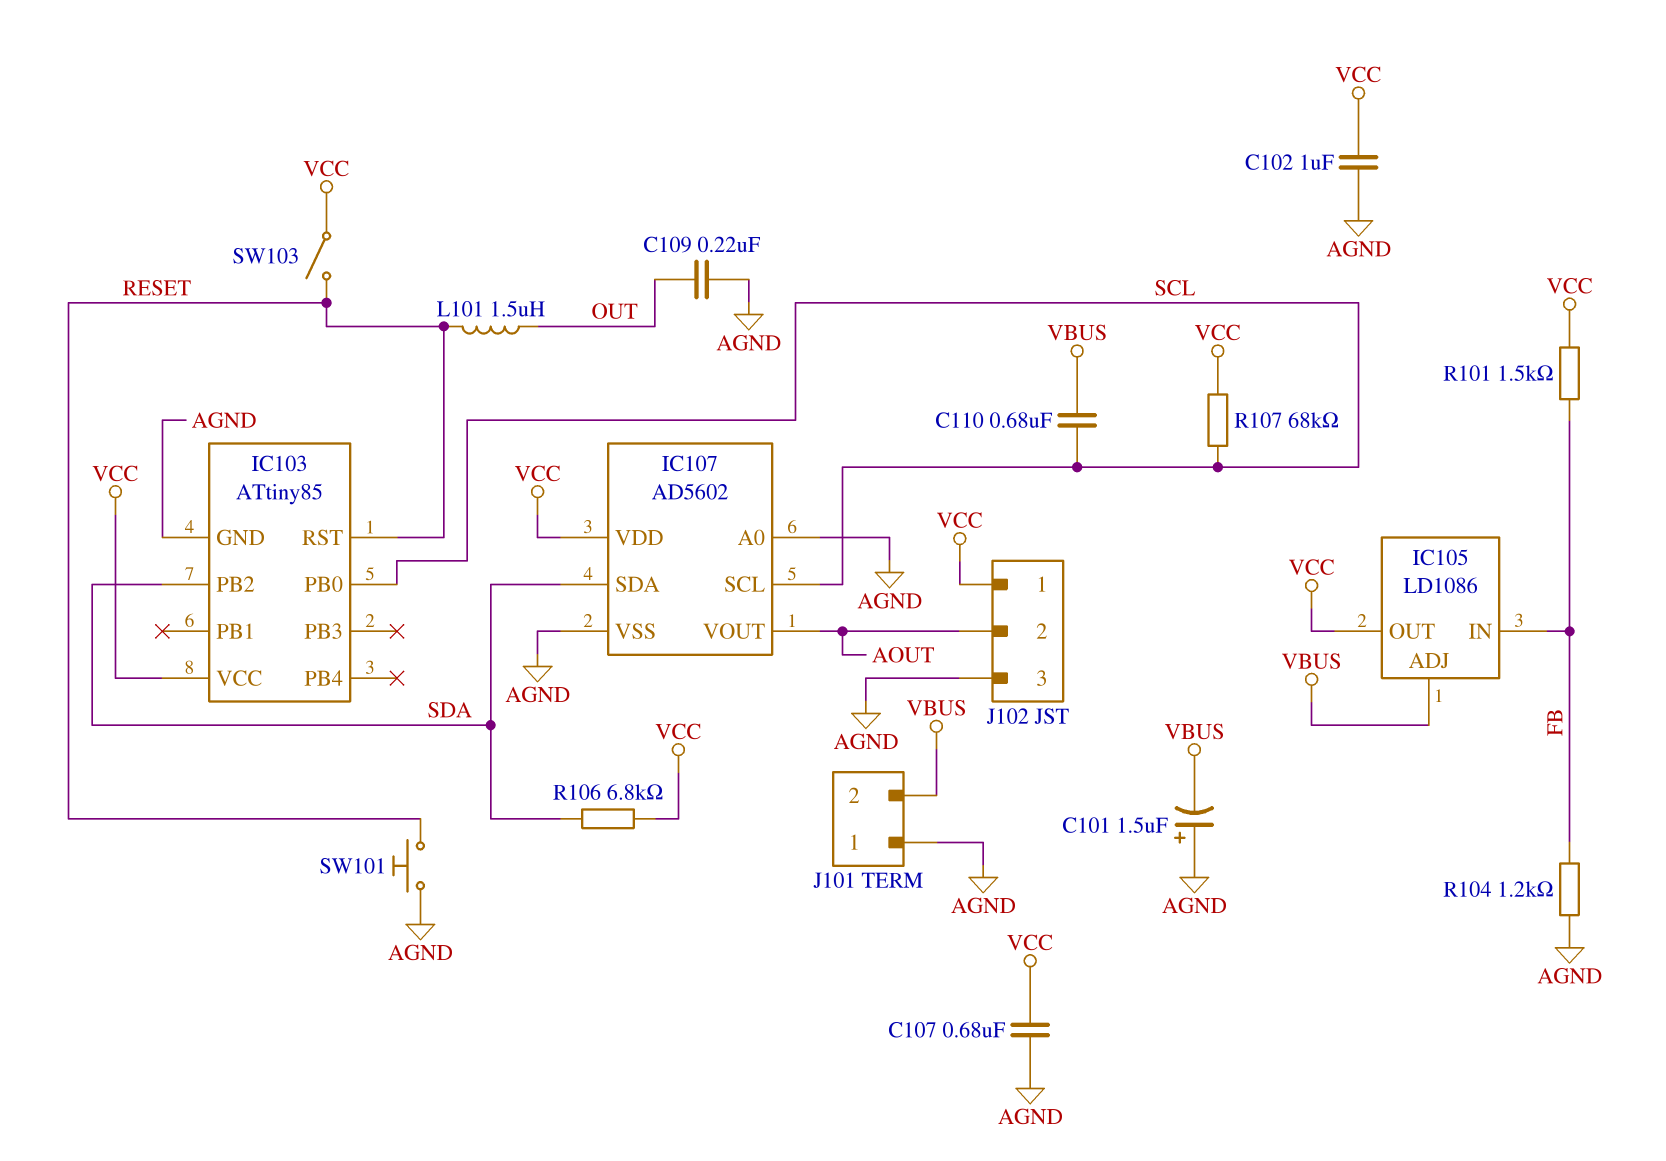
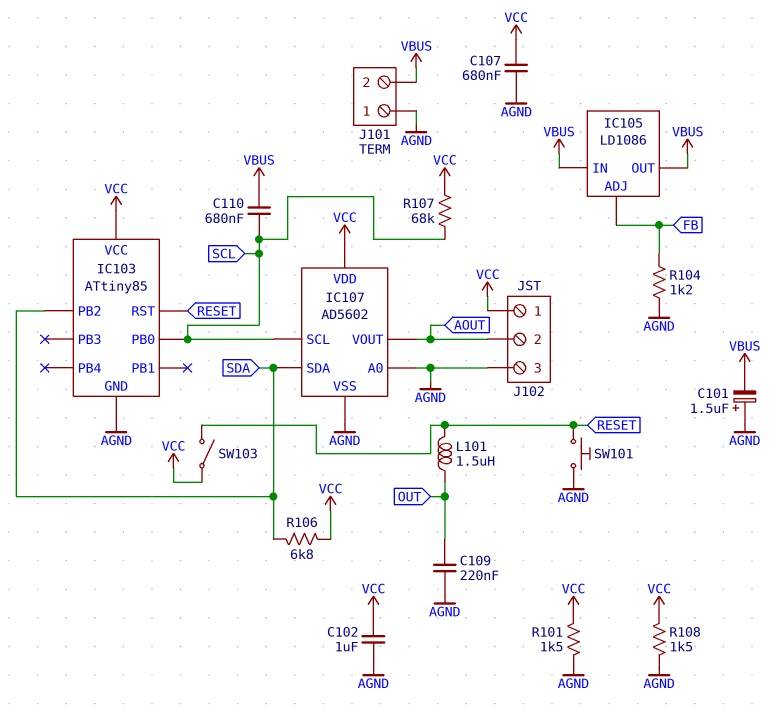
IC105 pin ADJ: VBUS -> FB
IC105 pin IN: FB -> VBUS
IC105 pin OUT: VCC -> VBUS
R101: 1.5k (FB, VCC) -> 1.5k (AGND, VCC)
R108: none -> 1.5k (AGND, VCC)

